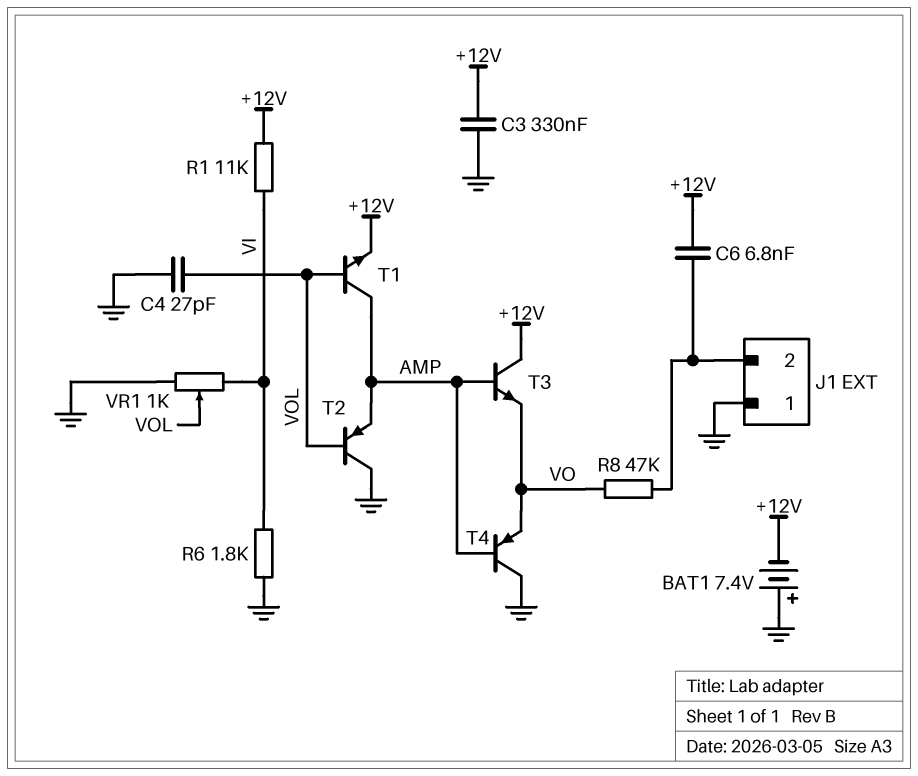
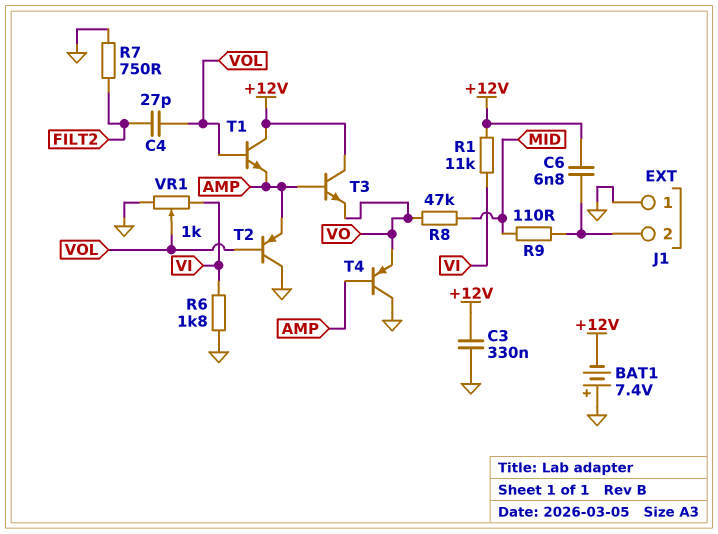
C4: 27pF (GND, VOL) -> 27pF (FILT2, VOL)
R7: none -> 750 (FILT2, GND)
R8: 47k (J1/2, VO) -> 47k (MID, VO)
R9: none -> 110 (J1/2, MID)
T1: NPN (B VOL, C AMP, E +12V) -> NPN (B VOL, C +12V, E AMP)

